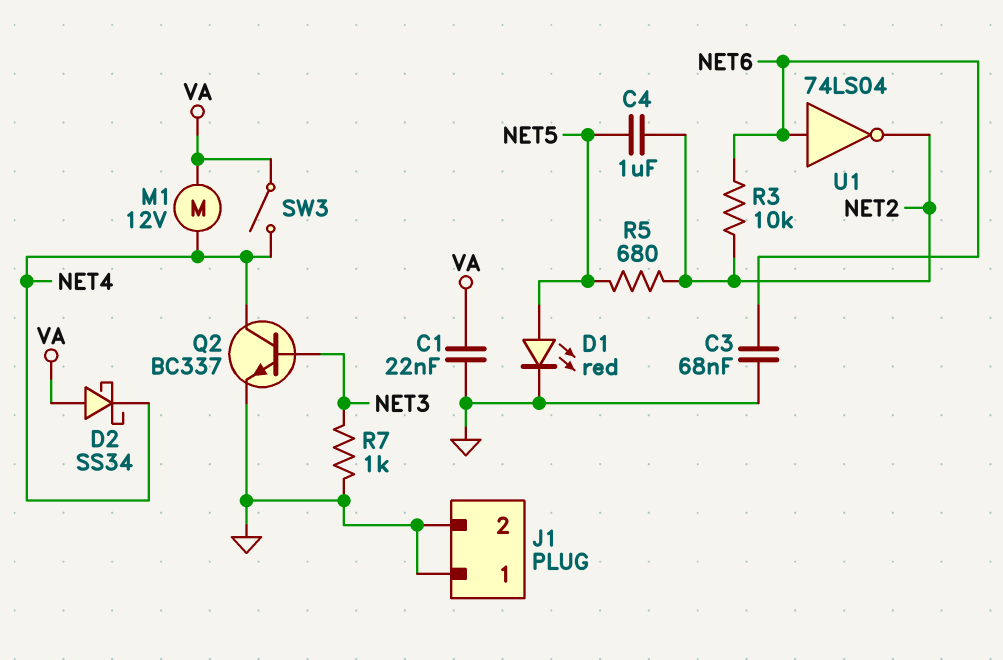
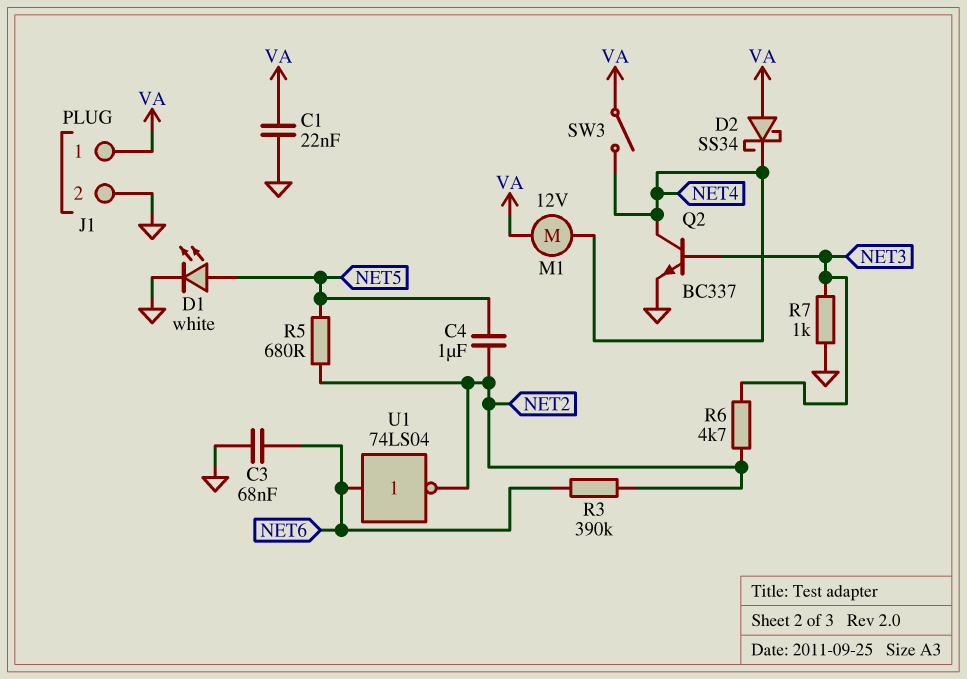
D1: LED red (A NET5, K GND) -> LED white (A NET5, K GND)
J1 pin 1: GND -> VA
R3: 10k (NET2, NET6) -> 390k (NET2, NET6)
R6: none -> 4.7k (NET2, NET3)

